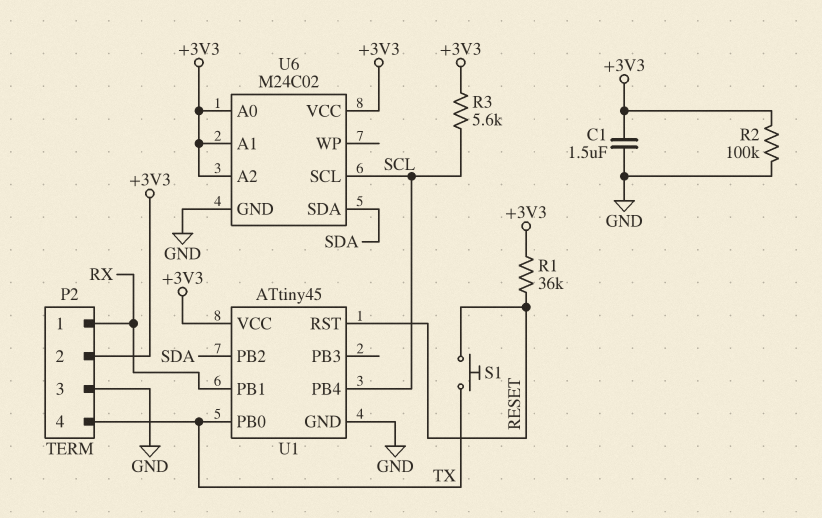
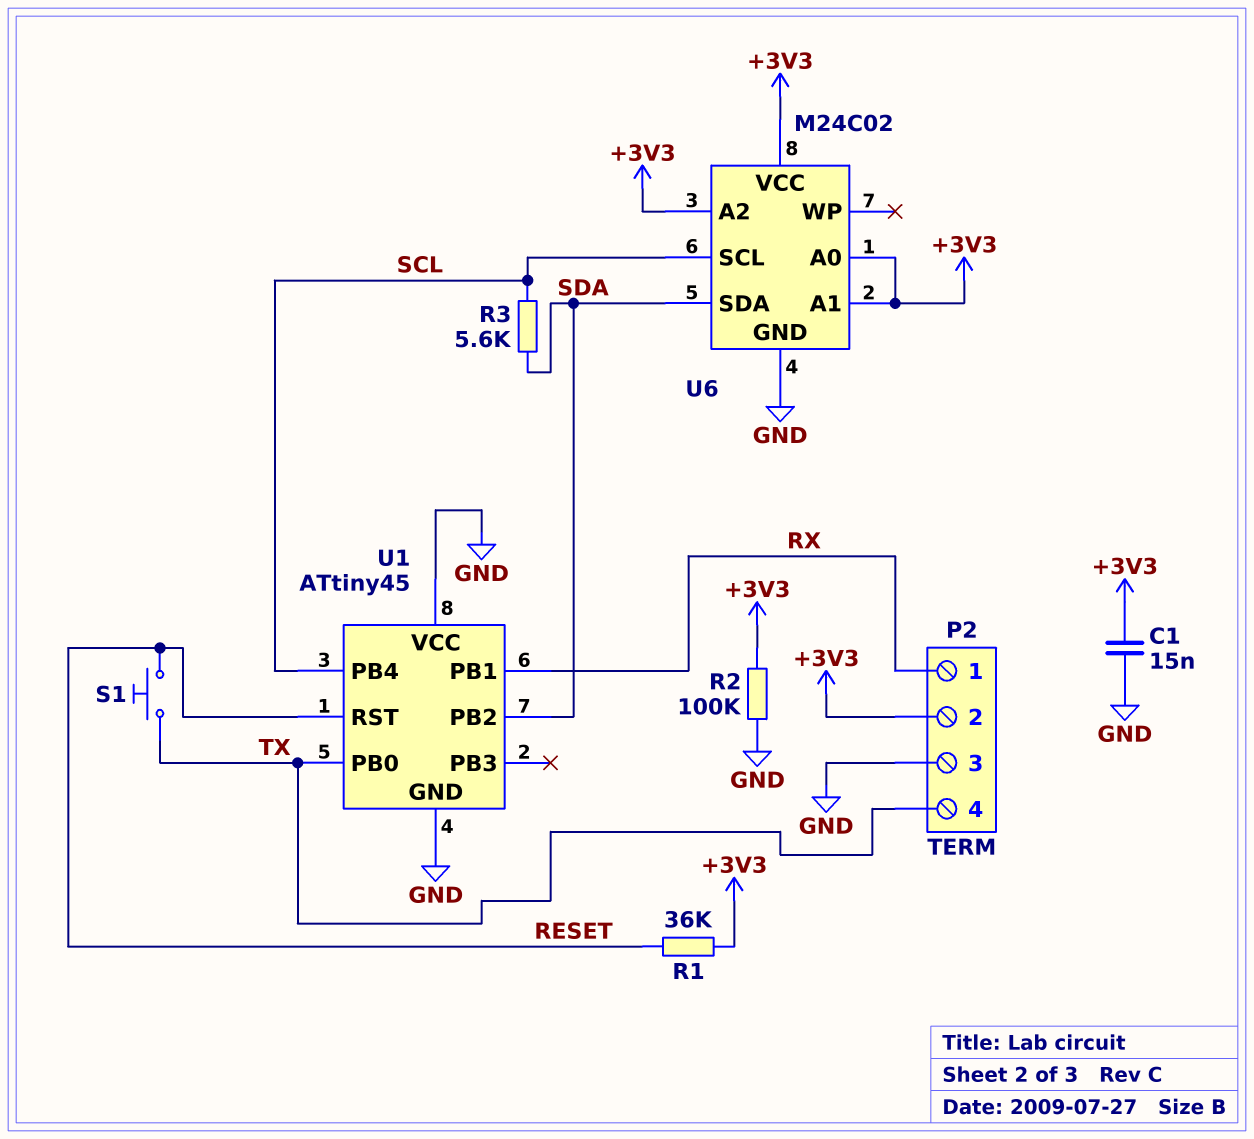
C1: 1.5uF (+3V3, GND) -> 15nF (+3V3, GND)
R3: 5.6k (+3V3, SCL) -> 5.6k (SCL, SDA)
U1 pin VCC: +3V3 -> GND

